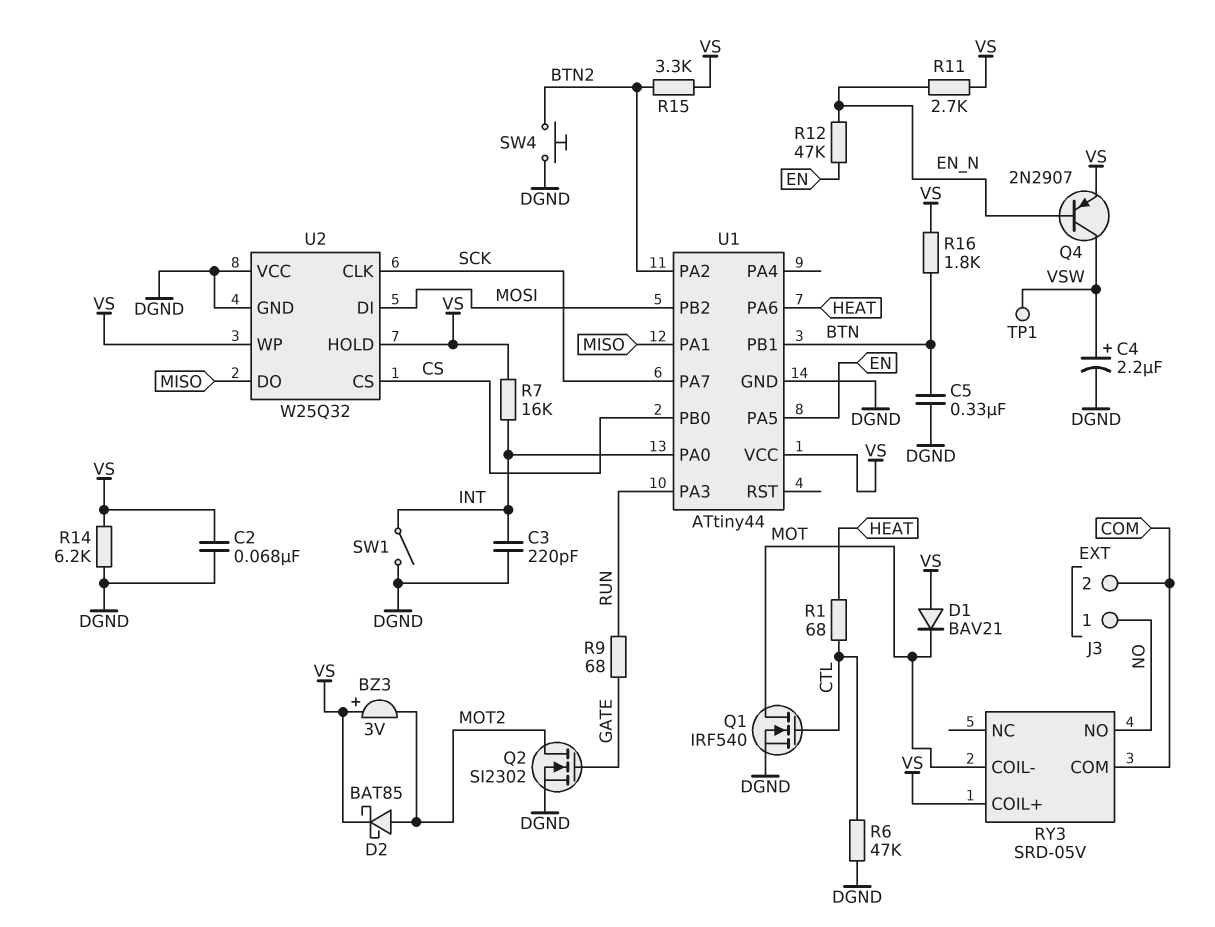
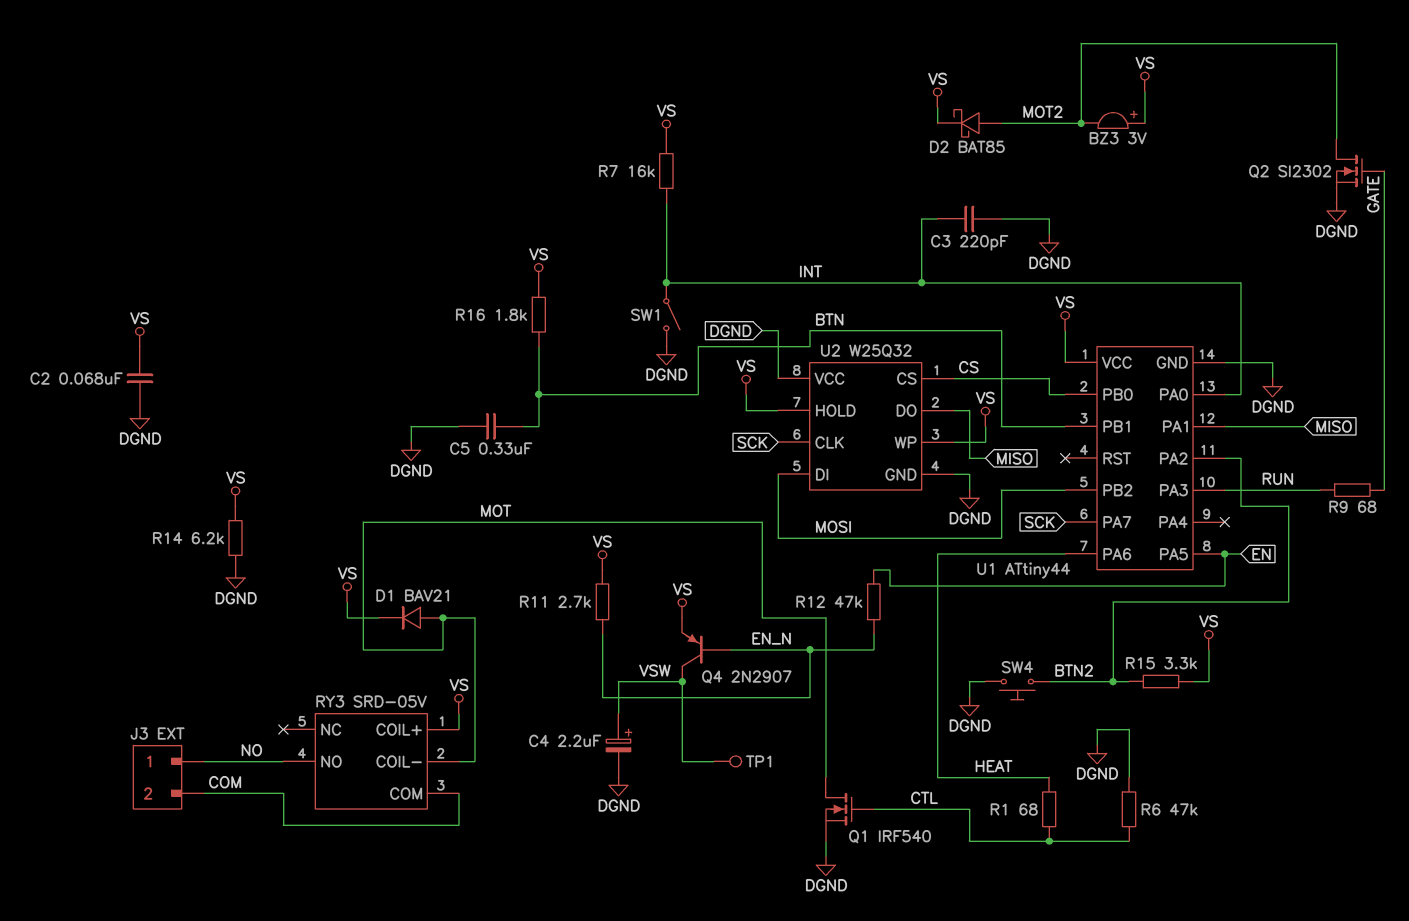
D1: diode BAV21 (A VS, K MOT) -> diode BAV21 (A MOT, K VS)

